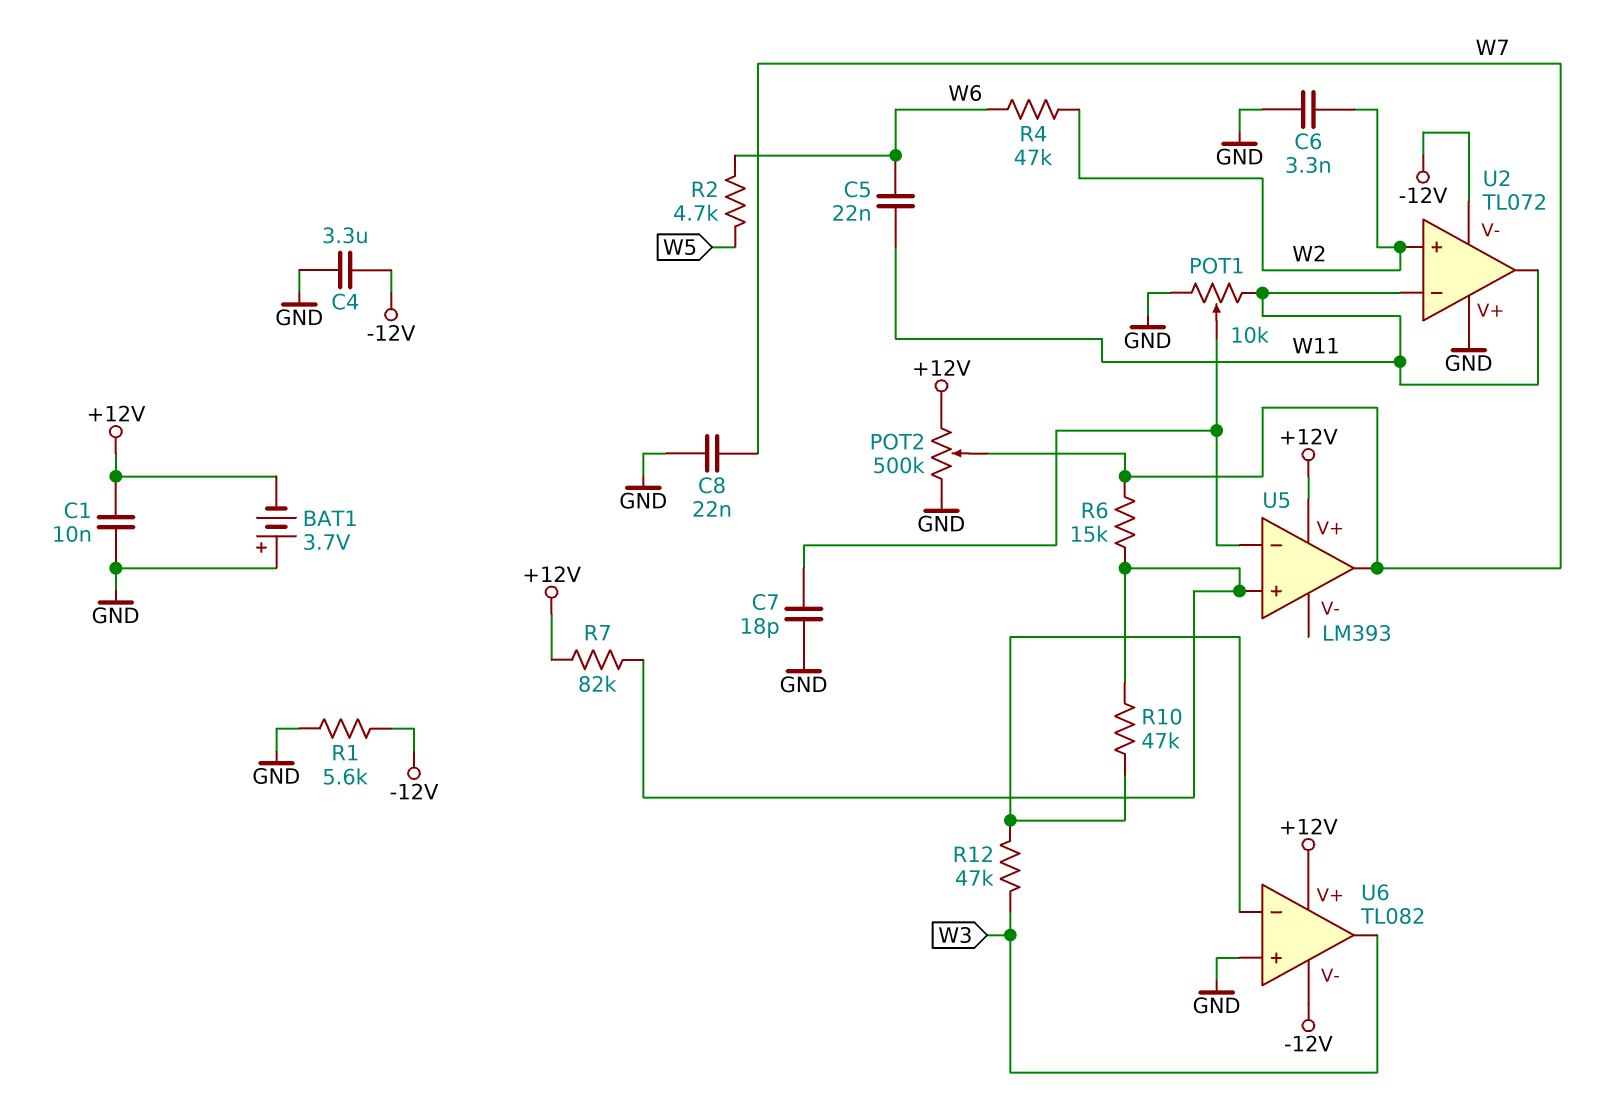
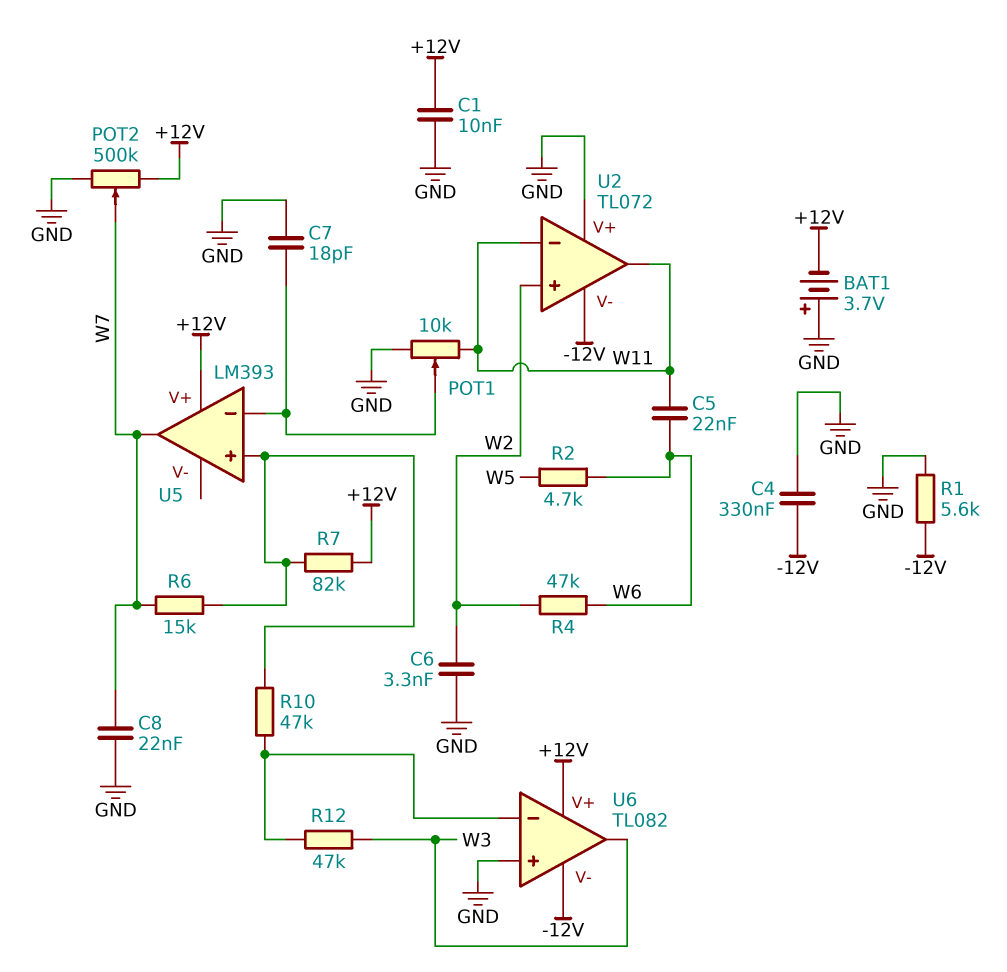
C4: 3.3uF (-12V, GND) -> 330nF (-12V, GND)

